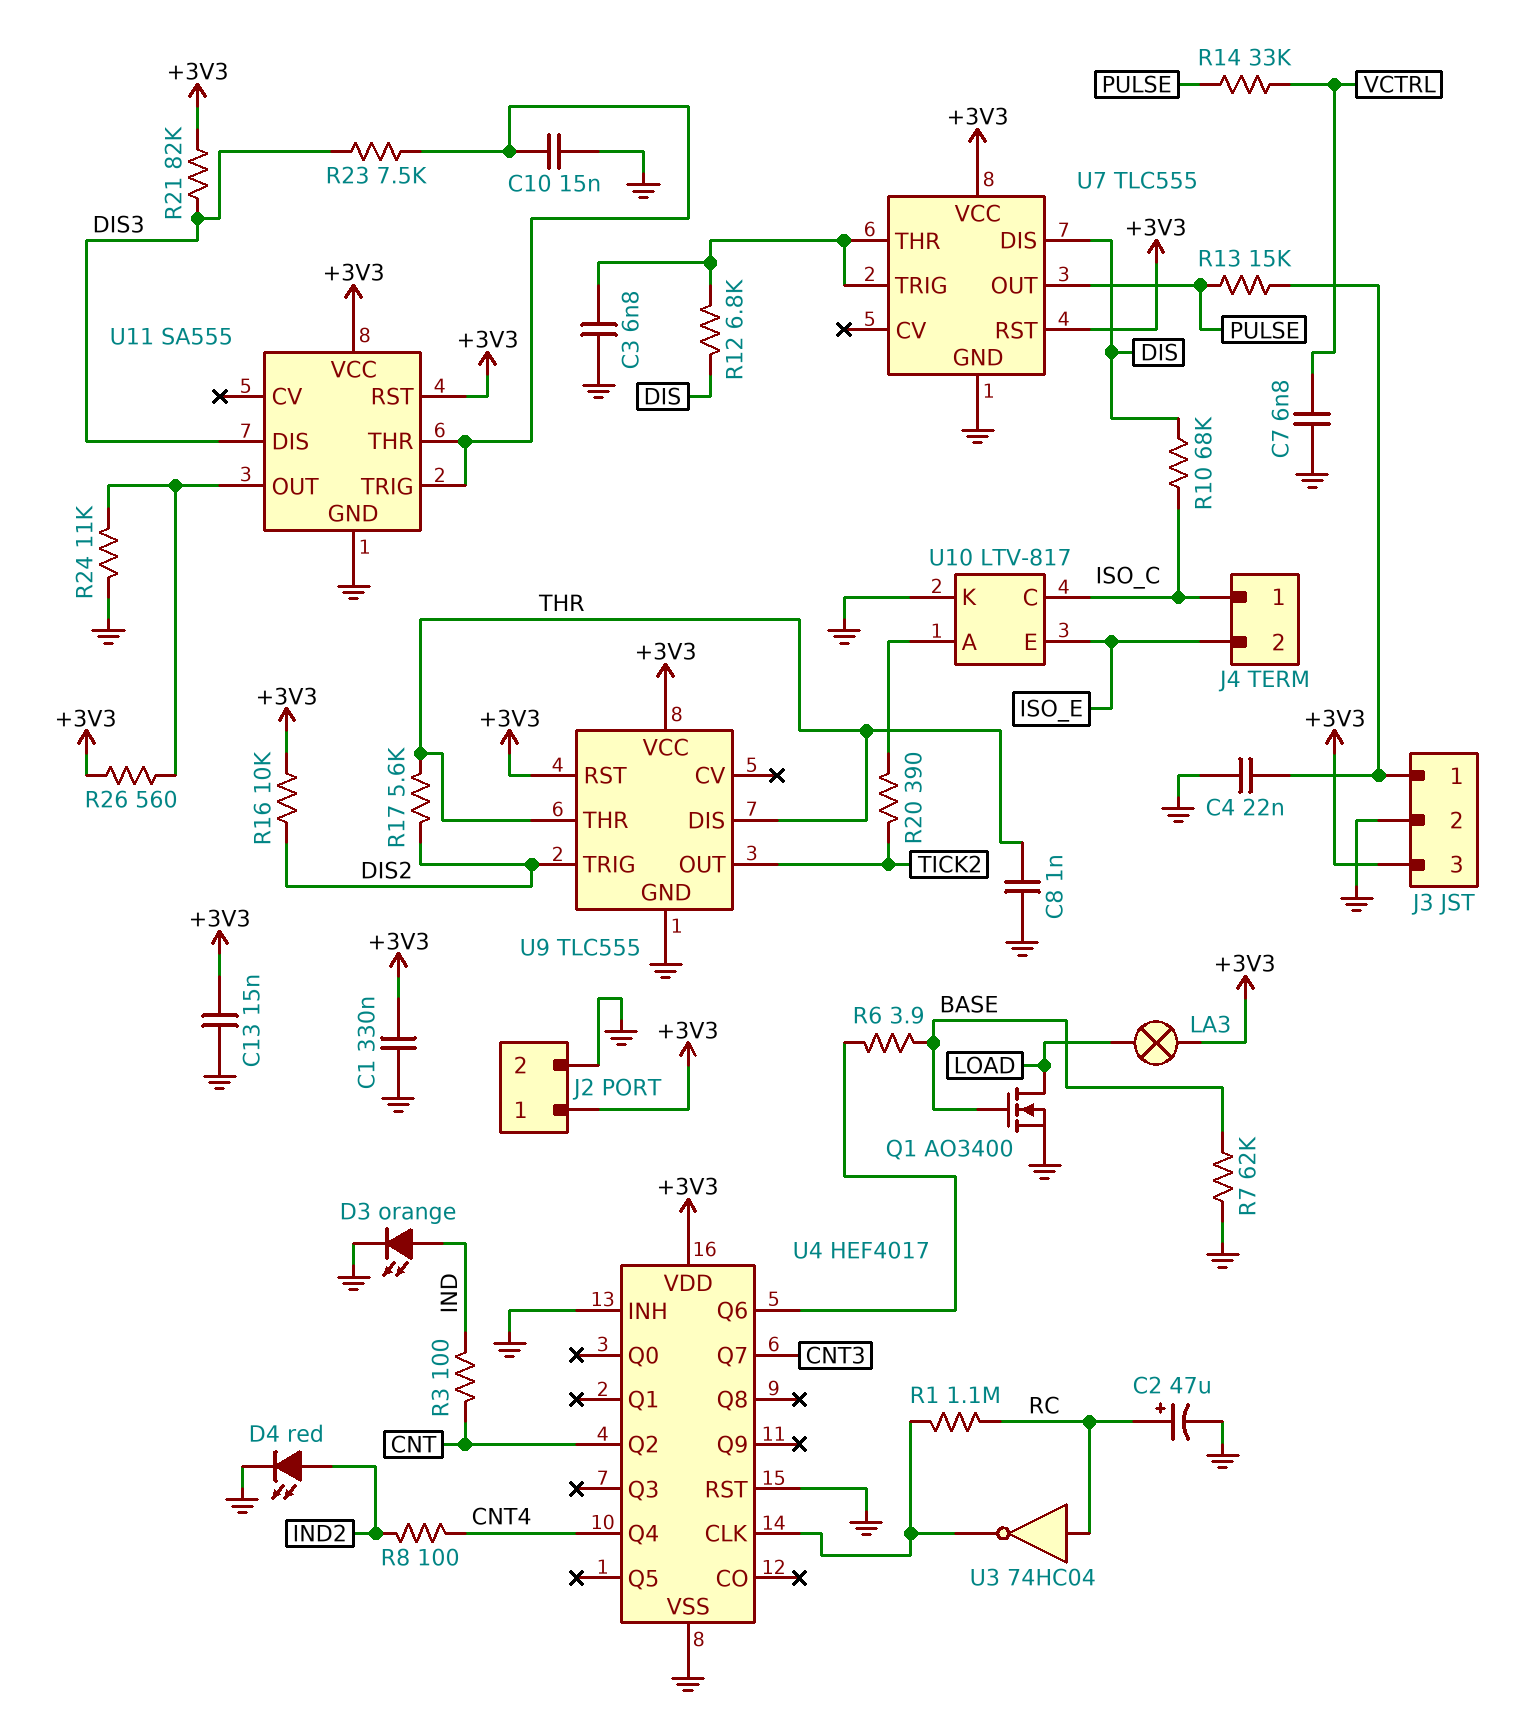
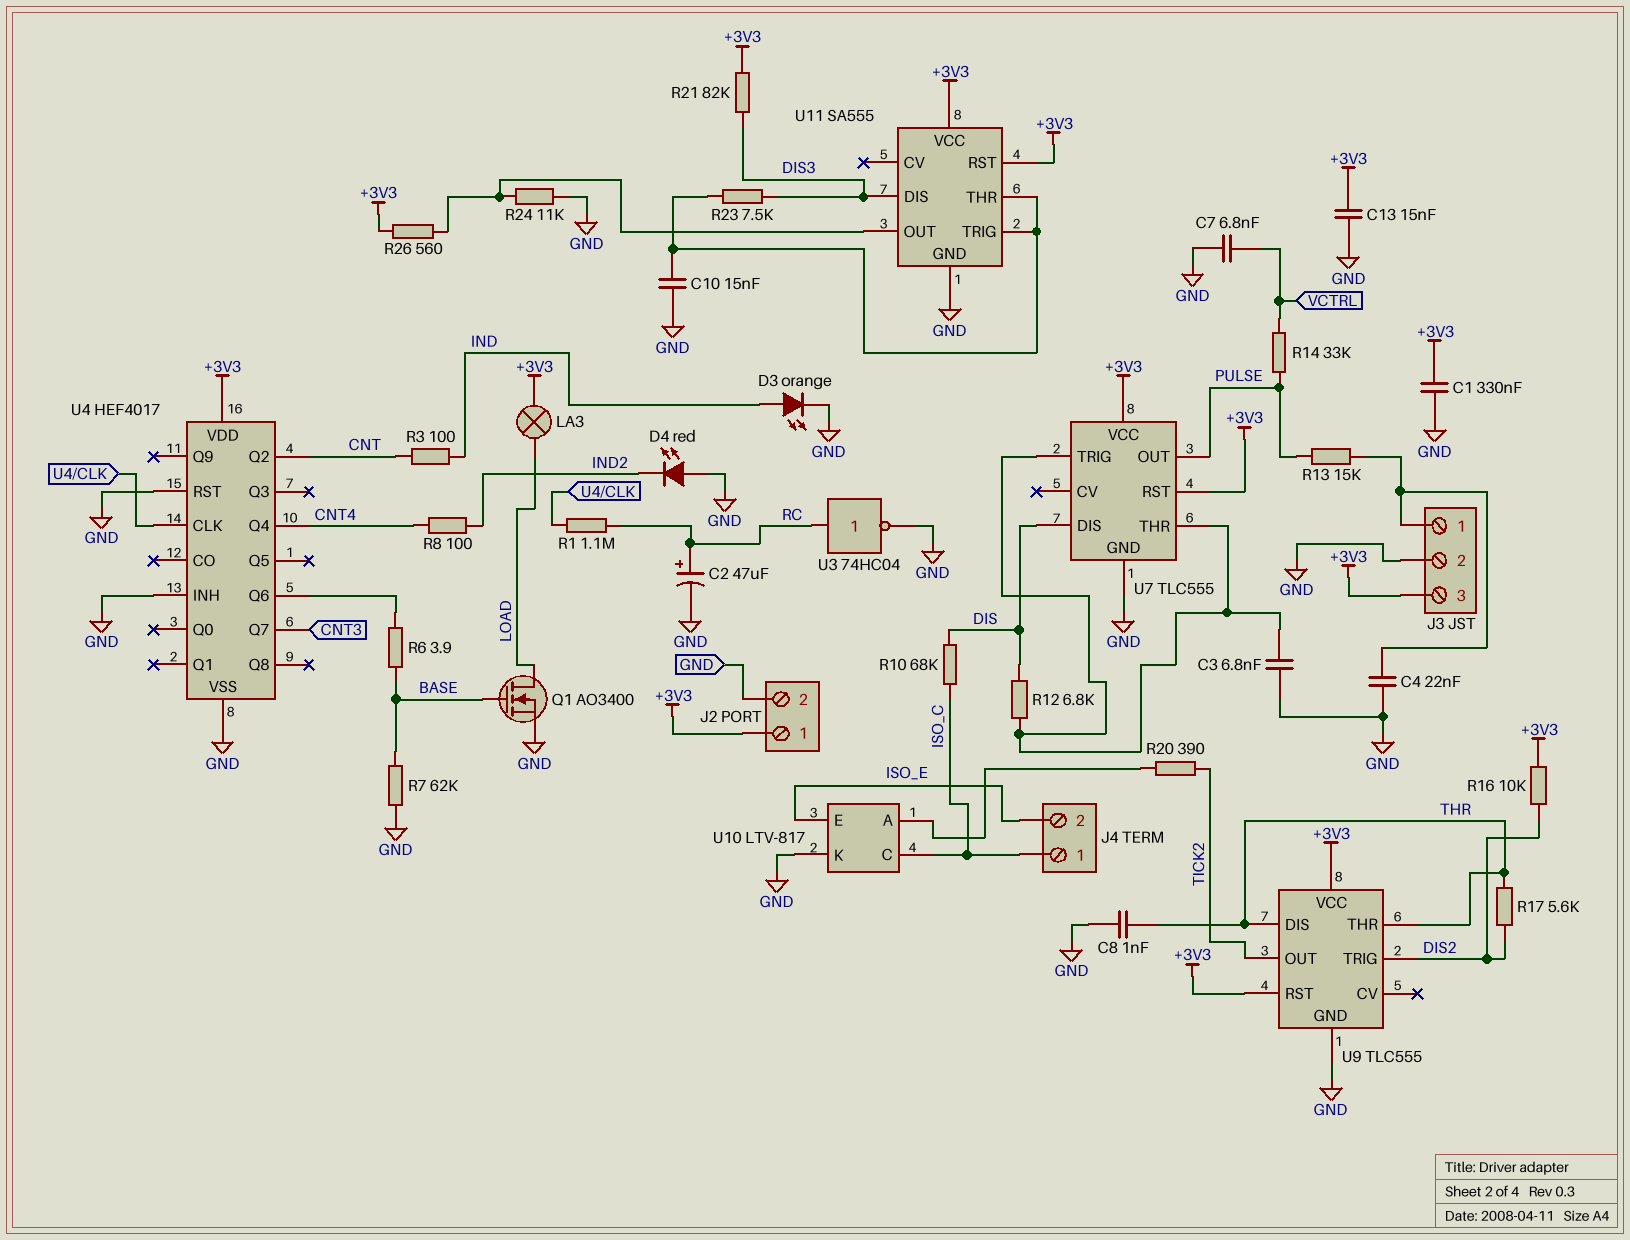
D4: LED red (A IND2, K GND) -> LED red (A GND, K IND2)
U3: NOT 74HC04 (in RC, out U4/CLK) -> NOT 74HC04 (in RC, out GND)

